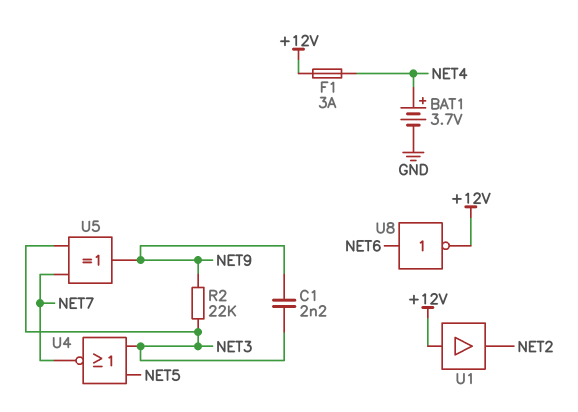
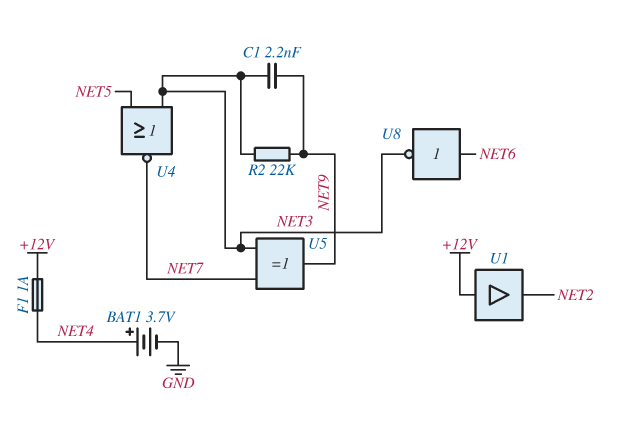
F1: 3A (+12V, NET4) -> 1A (+12V, NET4)
U8: NOT (in NET6, out +12V) -> NOT (in NET6, out NET3)

